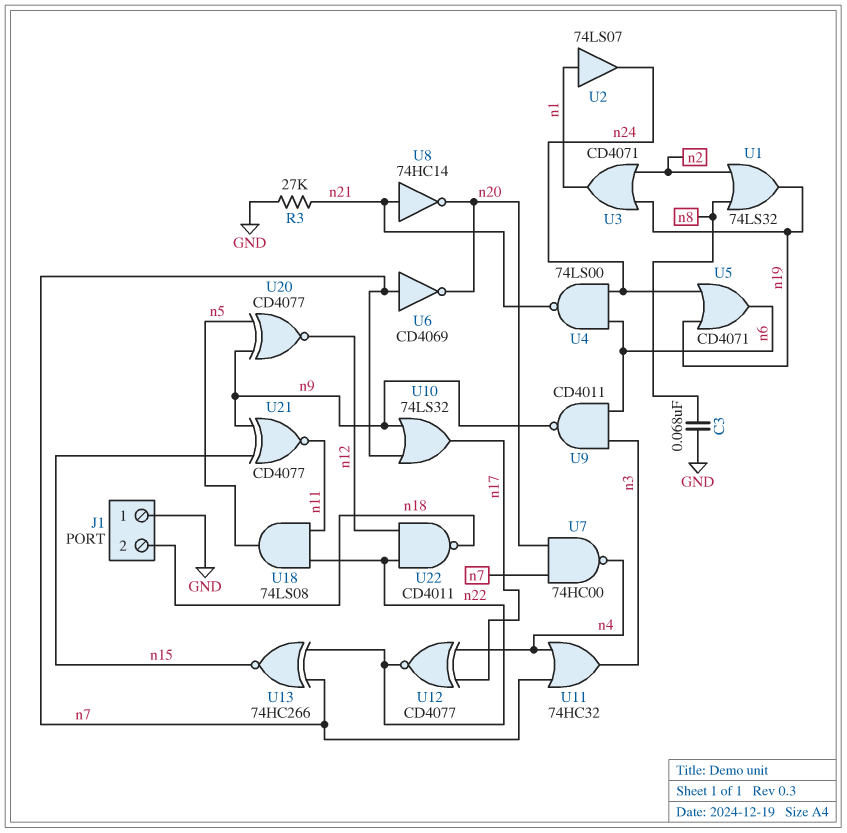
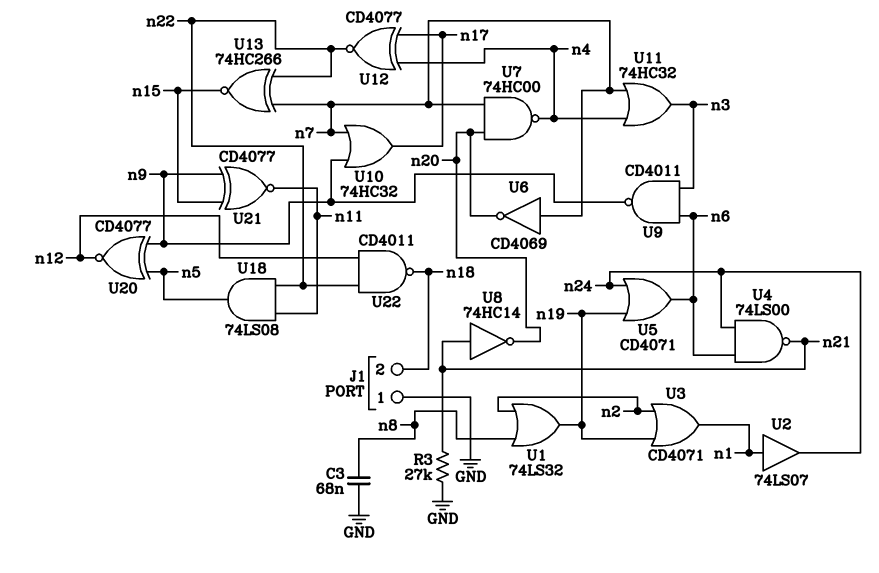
U10: OR 74LS32 (in n7, in n9, out n17) -> OR 74HC32 (in n7, in n9, out n17)

